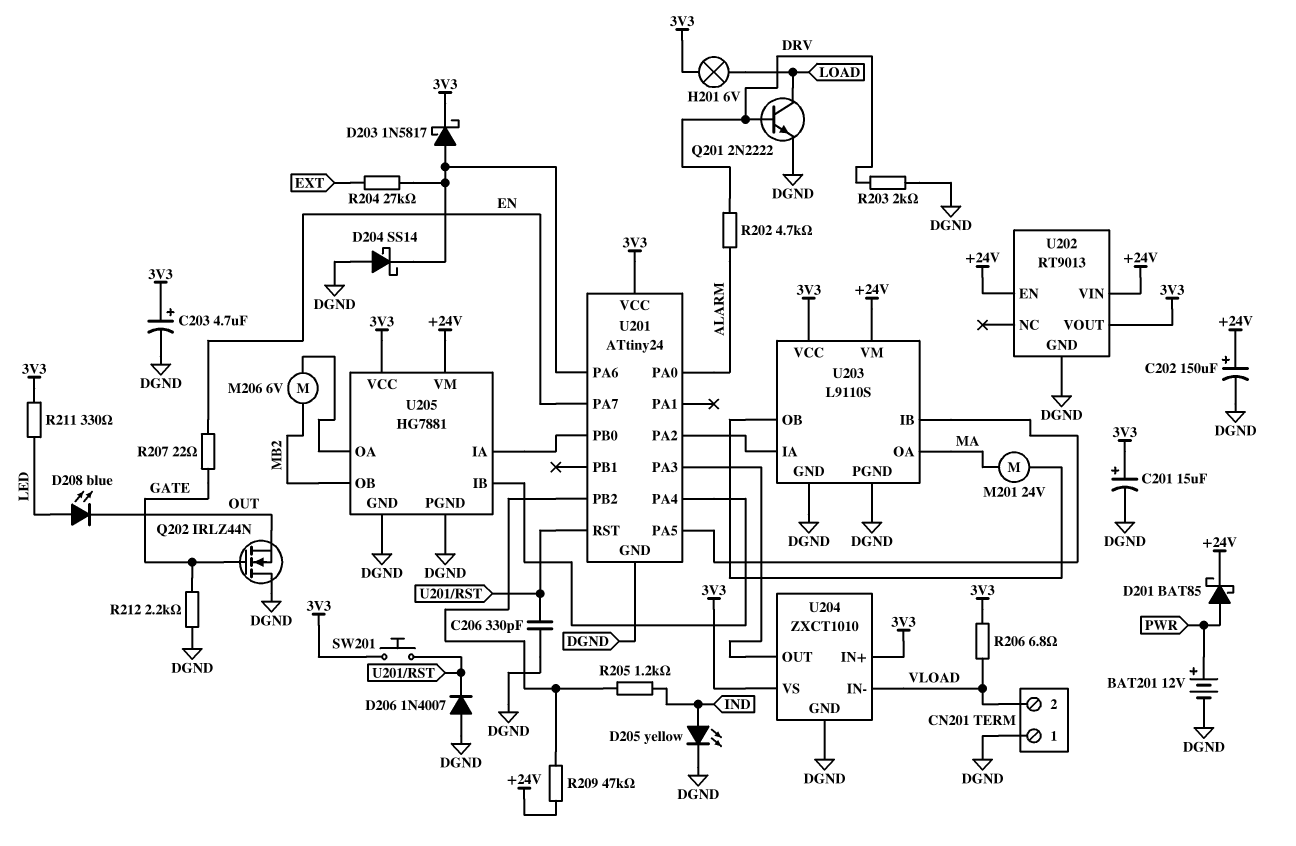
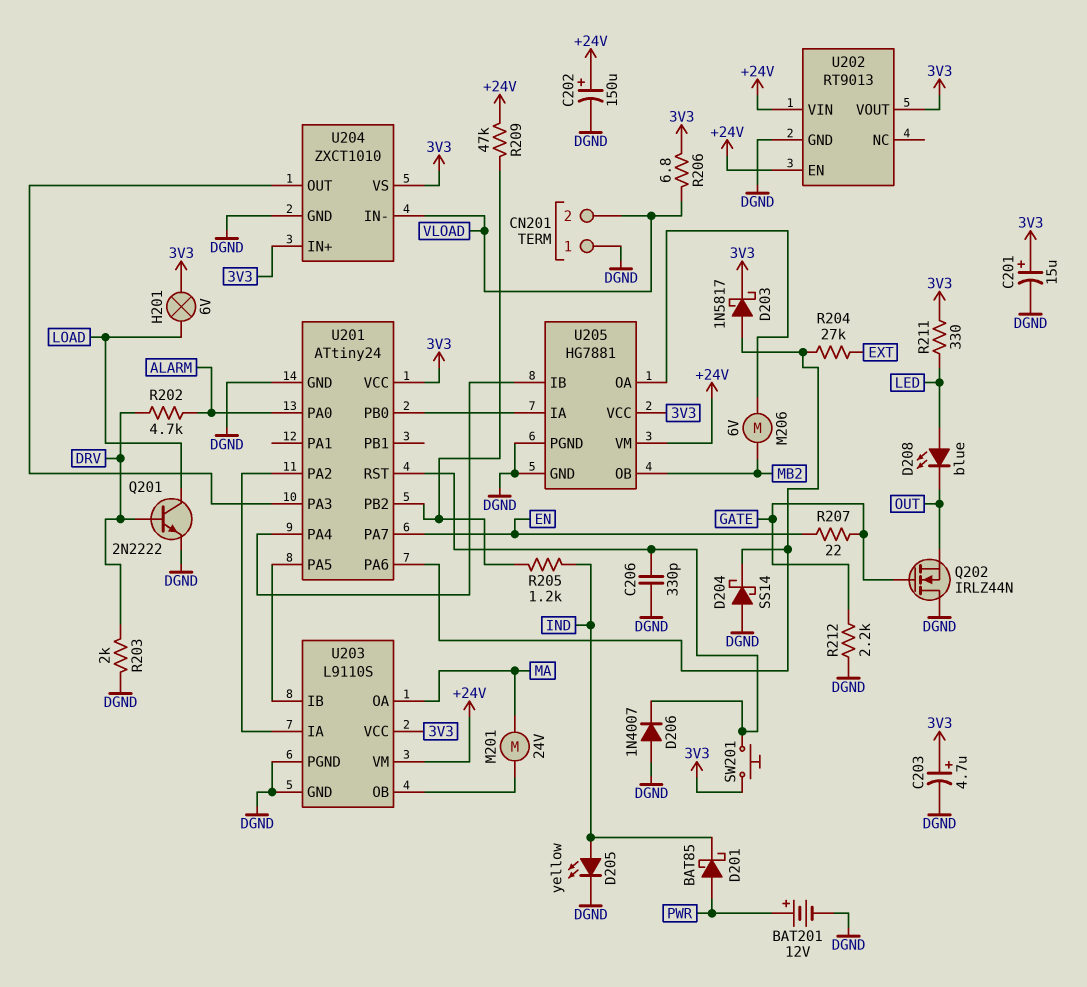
D201: schottky BAT85 (A PWR, K +24V) -> schottky BAT85 (A PWR, K IND)

